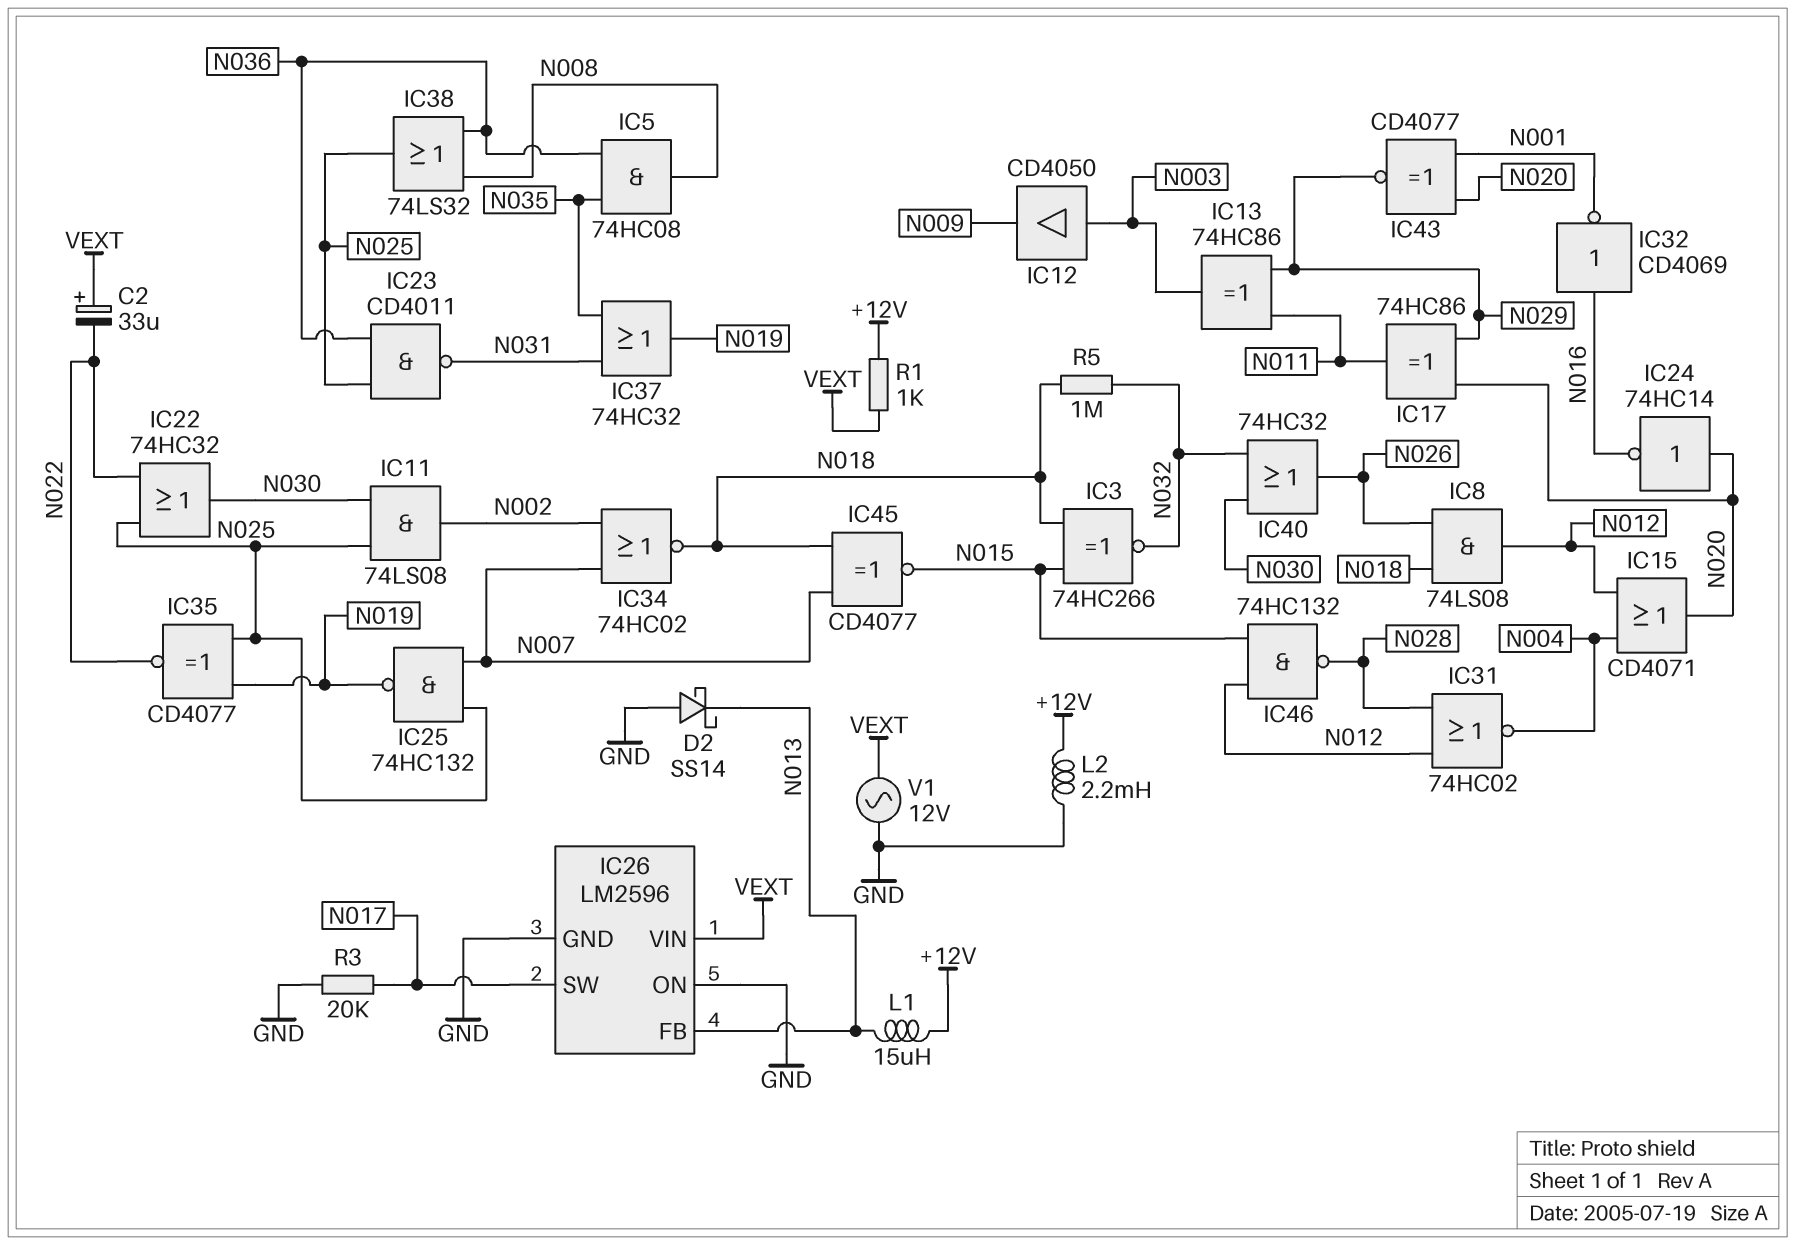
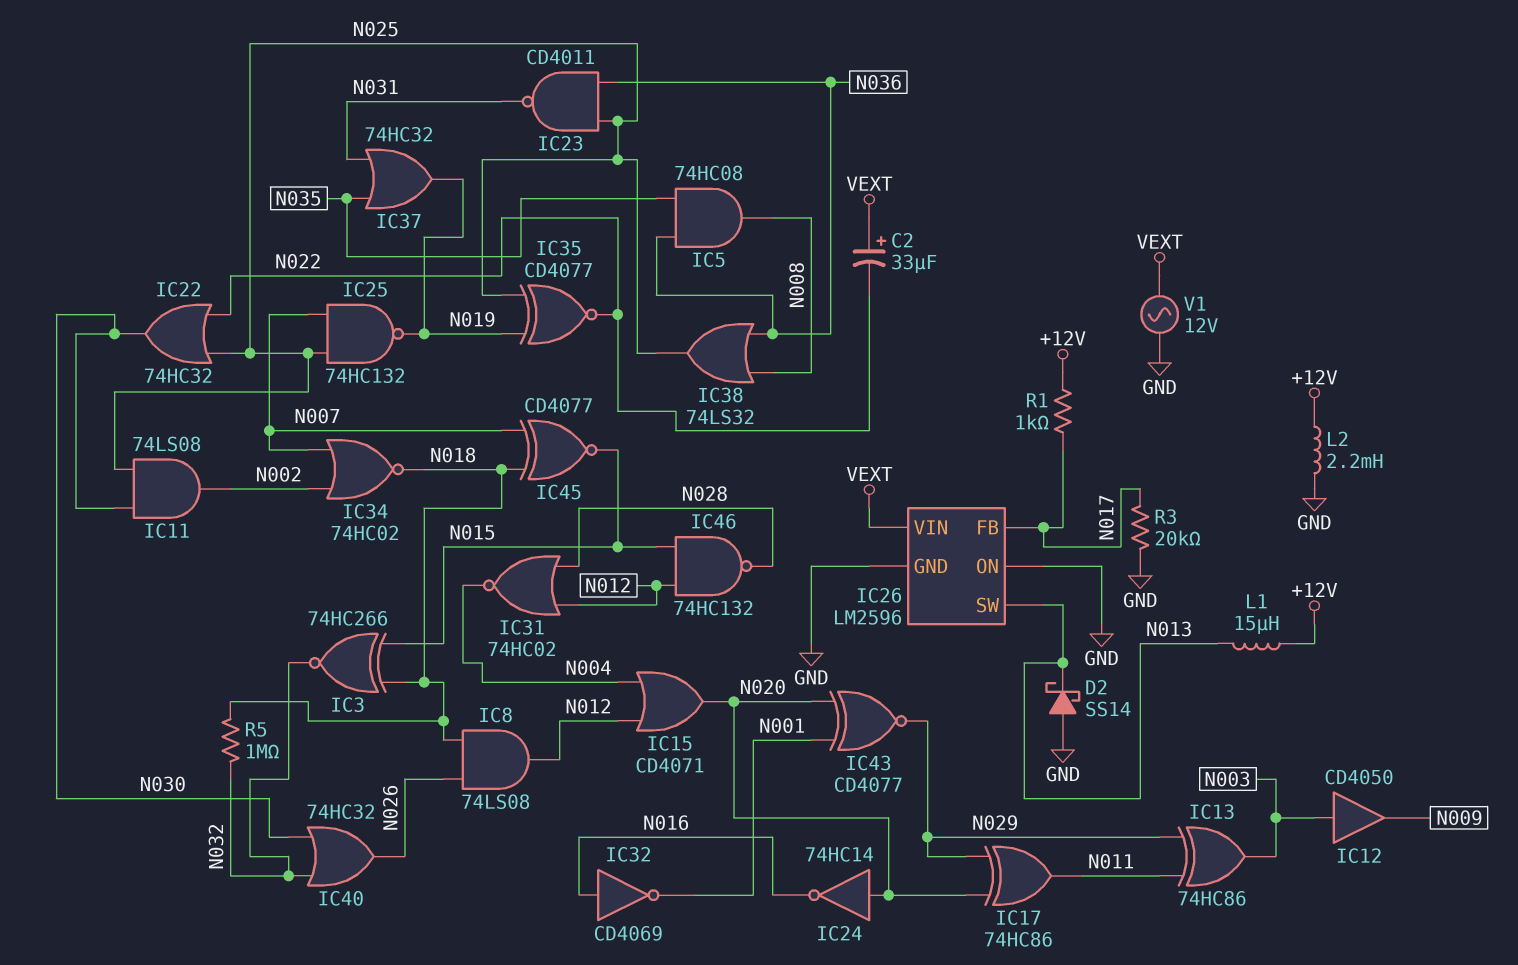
IC26 pin FB: N013 -> N017
IC26 pin SW: N017 -> N013
R1: 1k (+12V, VEXT) -> 1k (+12V, N017)

